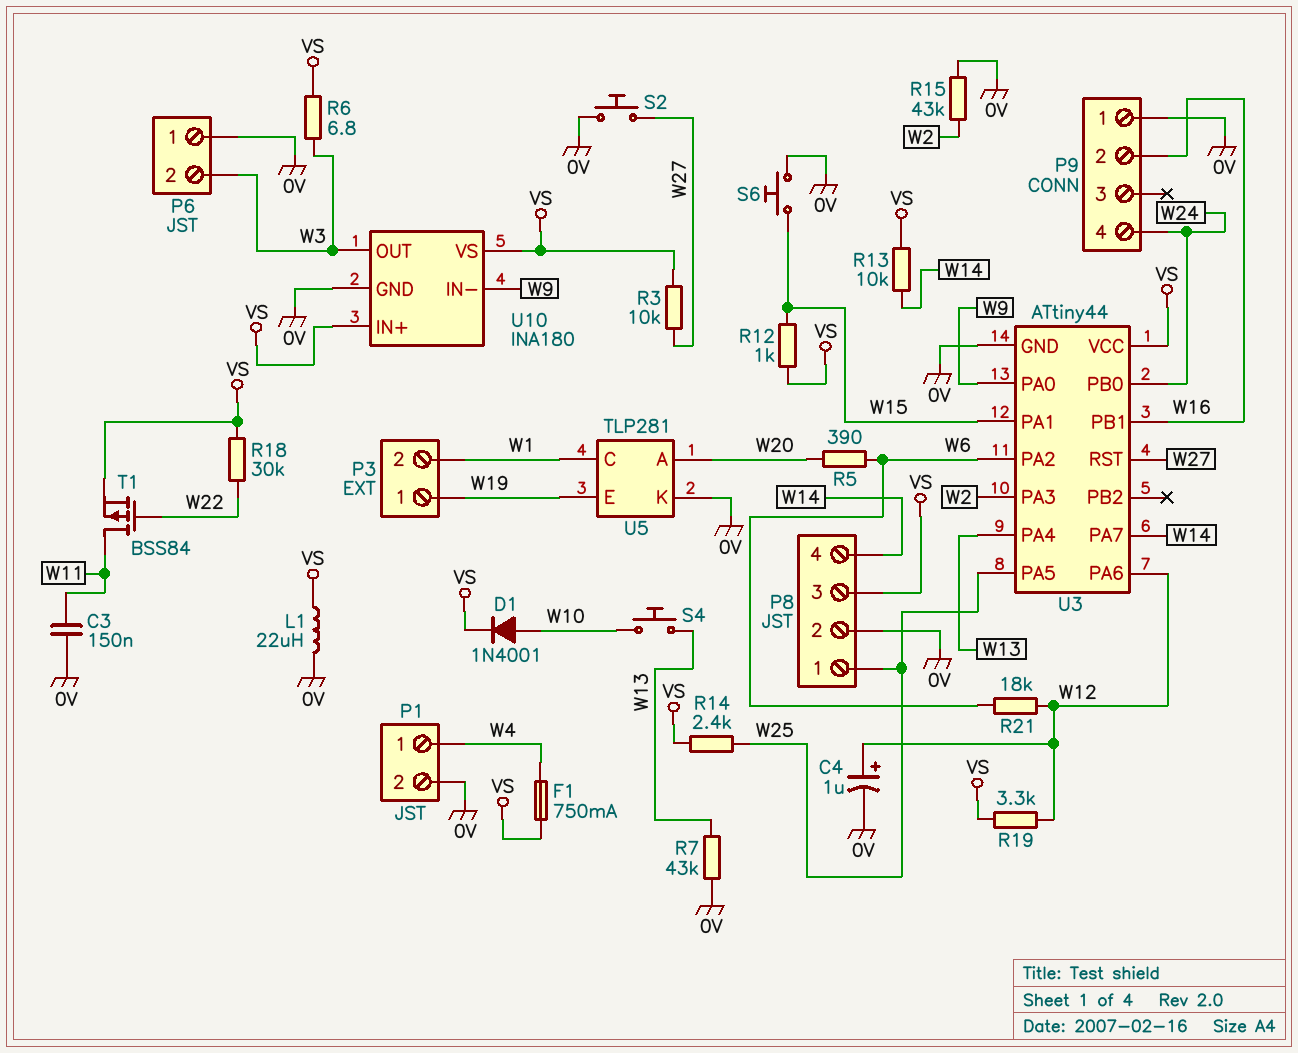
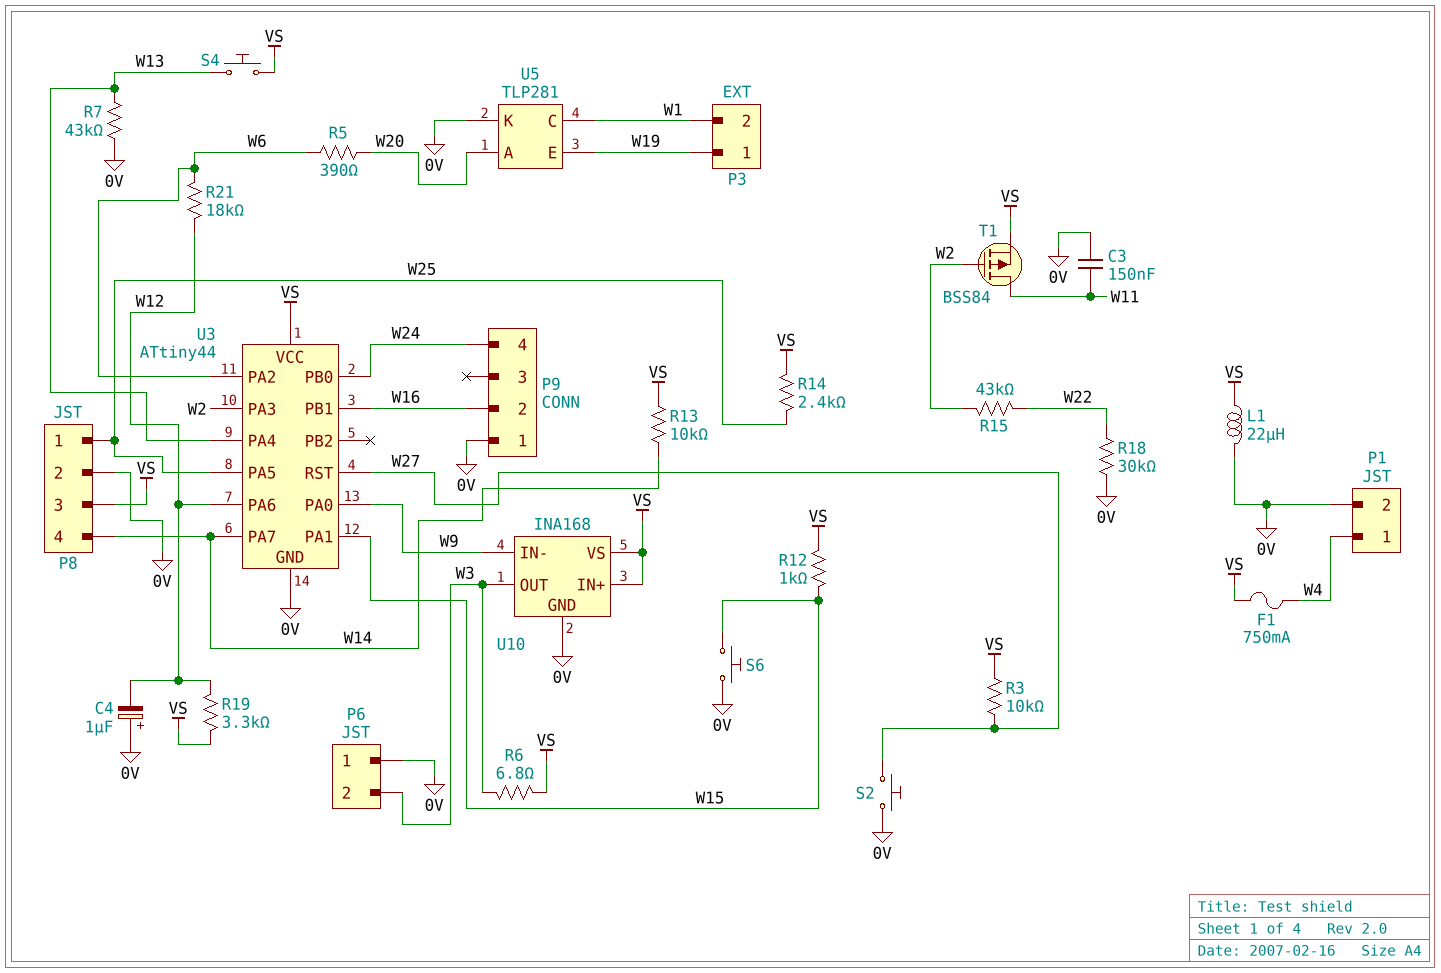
C4: 1uF (plus W12, minus 0V) -> 1uF (plus 0V, minus W12)
D1: diode 1N4001 (A W10, K VS) -> none
R15: 43k (0V, W2) -> 43k (W2, W22)
R18: 30k (VS, W22) -> 30k (0V, W22)
S4: button (W10, W13) -> button (VS, W13)
T1: PMOS BSS84 (G W22, D W11, S VS) -> PMOS BSS84 (G W2, D W11, S VS)
U10: INA180 -> INA168

